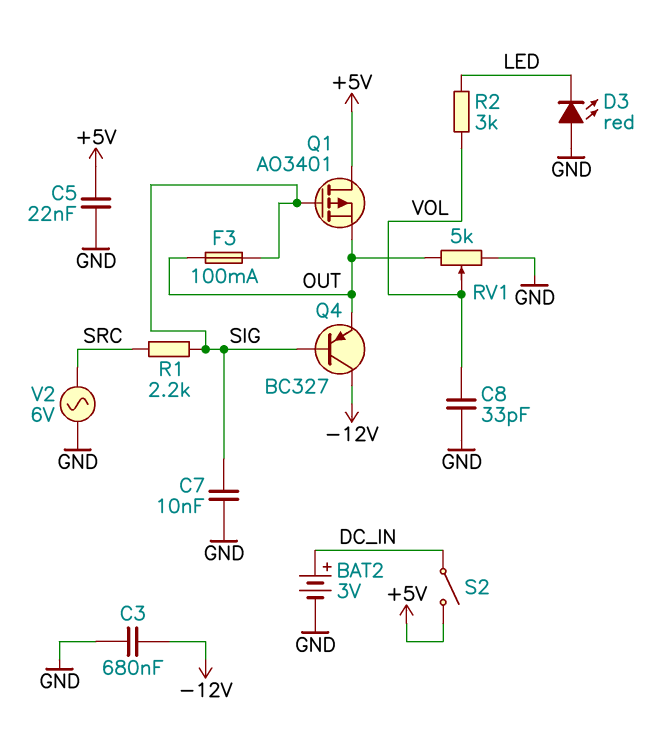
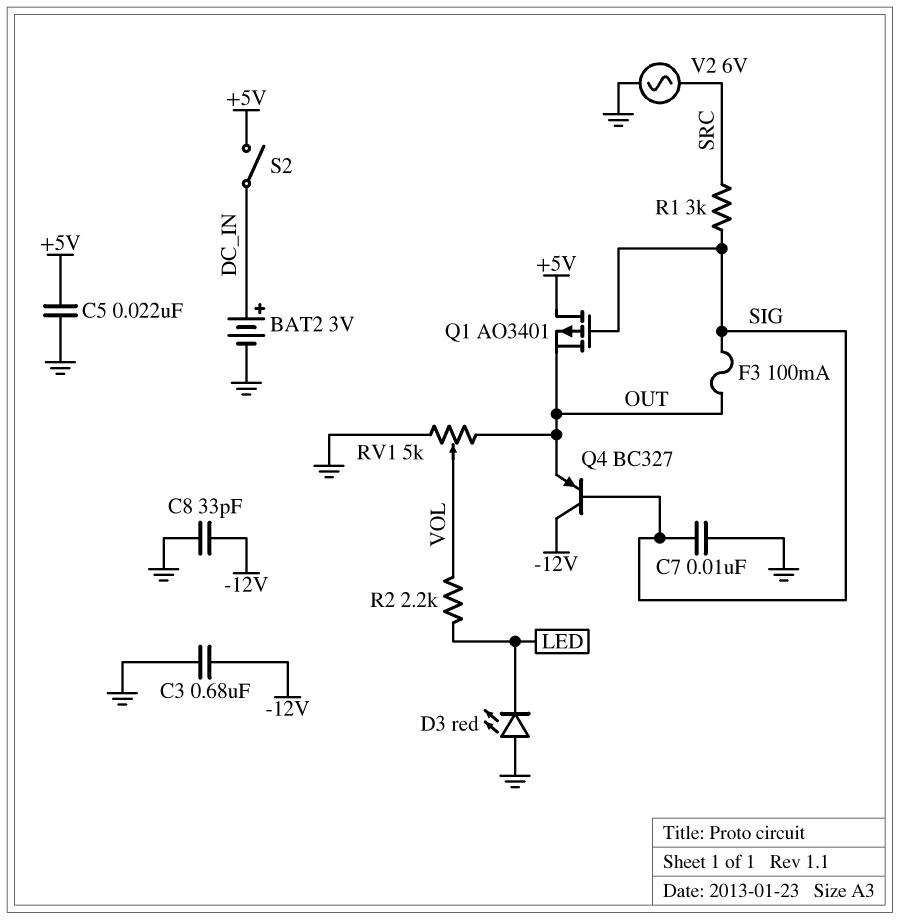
C8: 33pF (GND, VOL) -> 33pF (-12V, GND)
R1: 2.2k (SIG, SRC) -> 3k (SIG, SRC)
R2: 3k (LED, VOL) -> 2.2k (LED, VOL)

